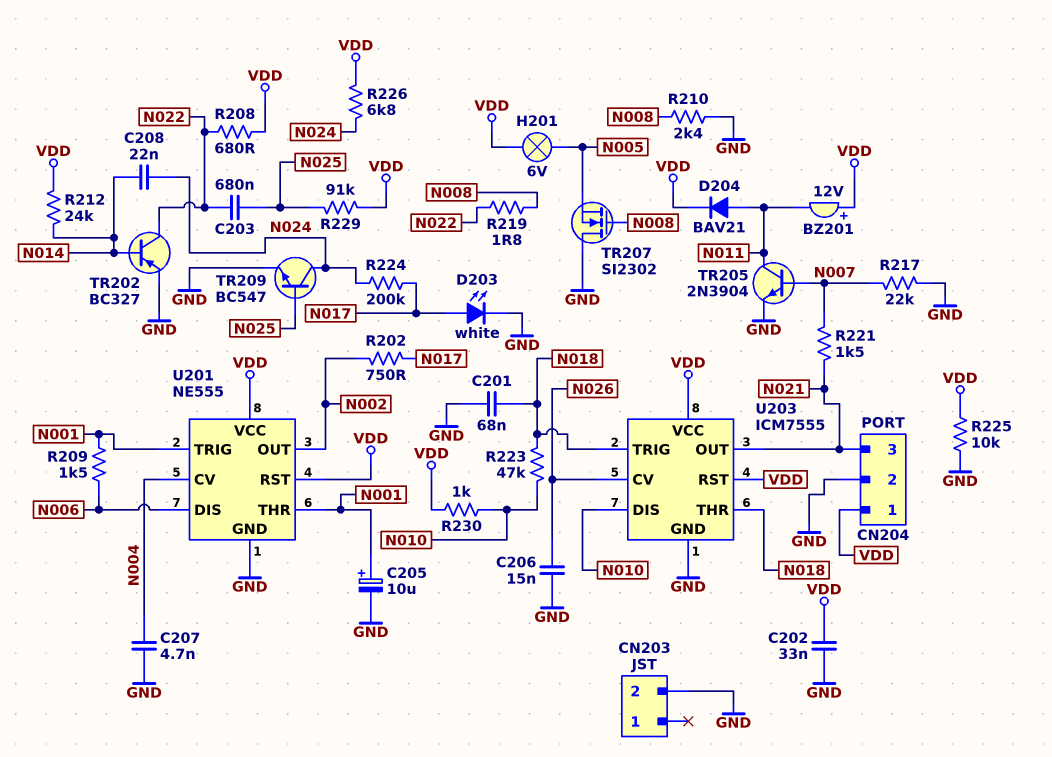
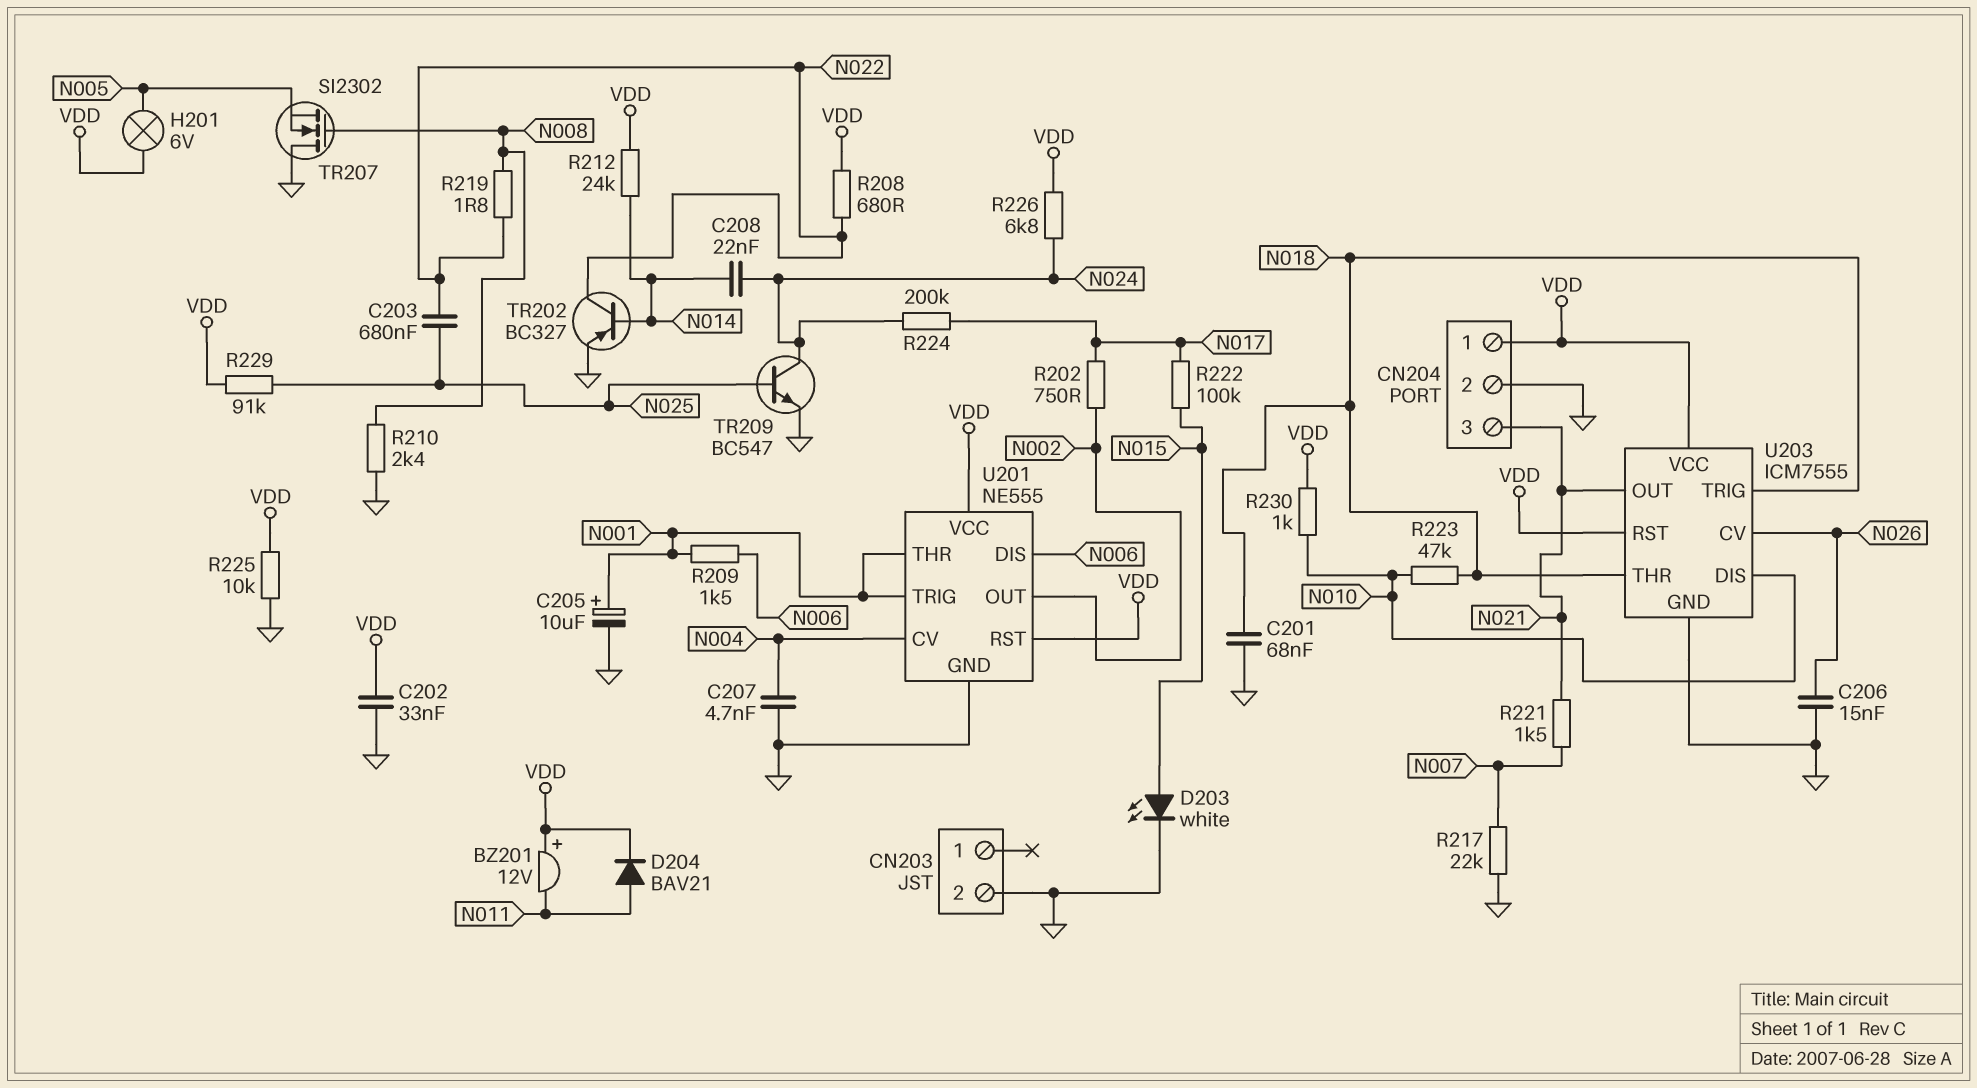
D203: LED white (A N017, K GND) -> LED white (A N015, K GND)
R222: none -> 100k (N015, N017)
TR205: NPN 2N3904 (B N007, C N011, E GND) -> none

